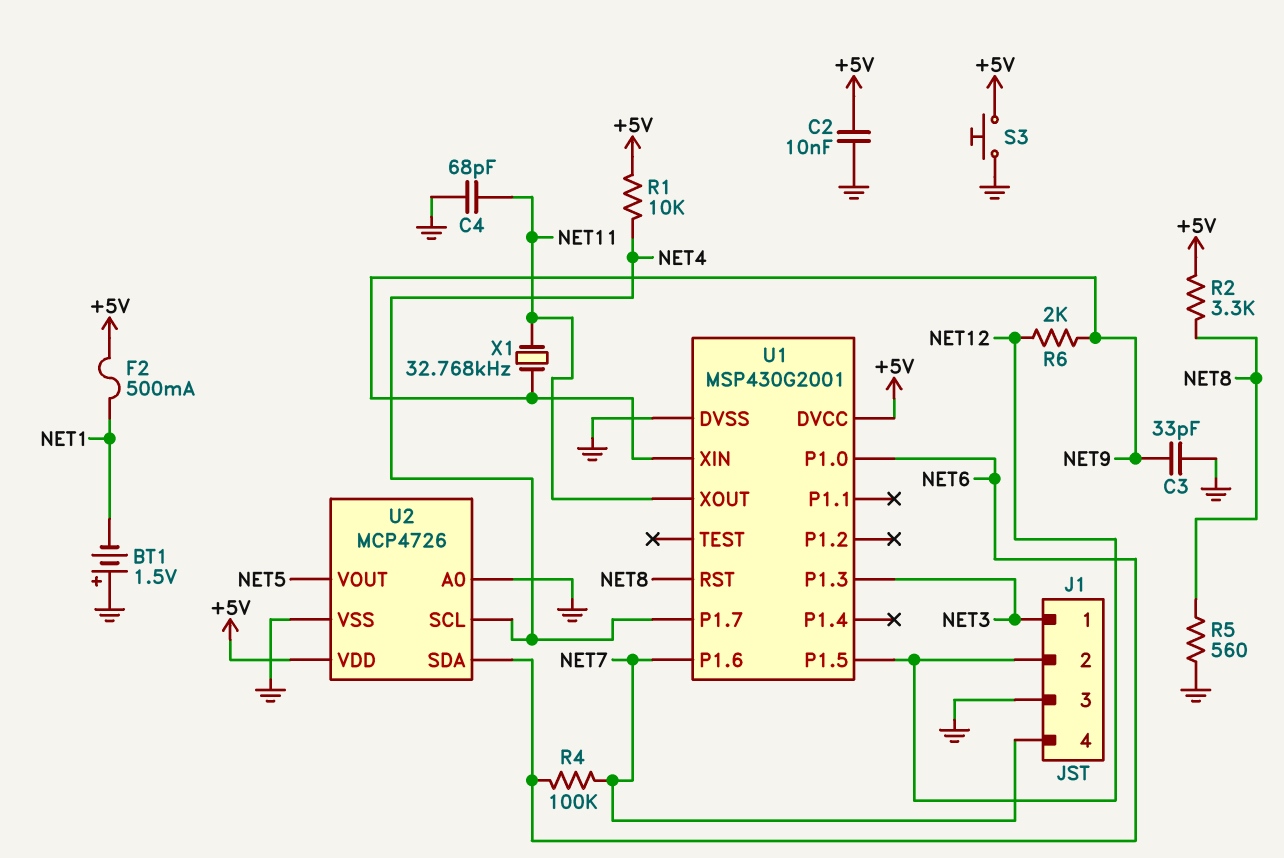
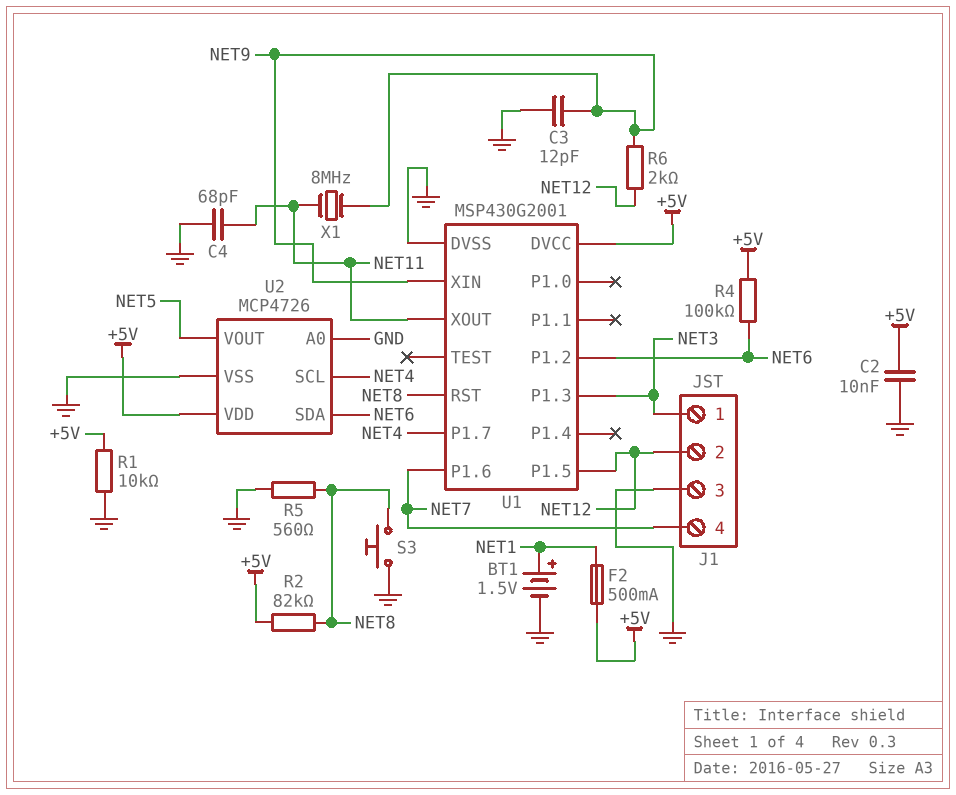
BT1: 1.5V (plus GND, minus NET1) -> 1.5V (plus NET1, minus GND)
C3: 33pF (GND, NET9) -> 12pF (GND, NET9)
R1: 10k (+5V, NET4) -> 10k (+5V, GND)
R2: 3.3k (+5V, NET8) -> 82k (+5V, NET8)
R4: 100k (NET6, NET7) -> 100k (+5V, NET6)
S3: button (+5V, GND) -> button (GND, NET8)
U1 pin P1.0: NET6 -> none
U1 pin P1.2: none -> NET6
X1: 32.768kHz (NET9, NET11) -> 8MHz (NET9, NET11)

